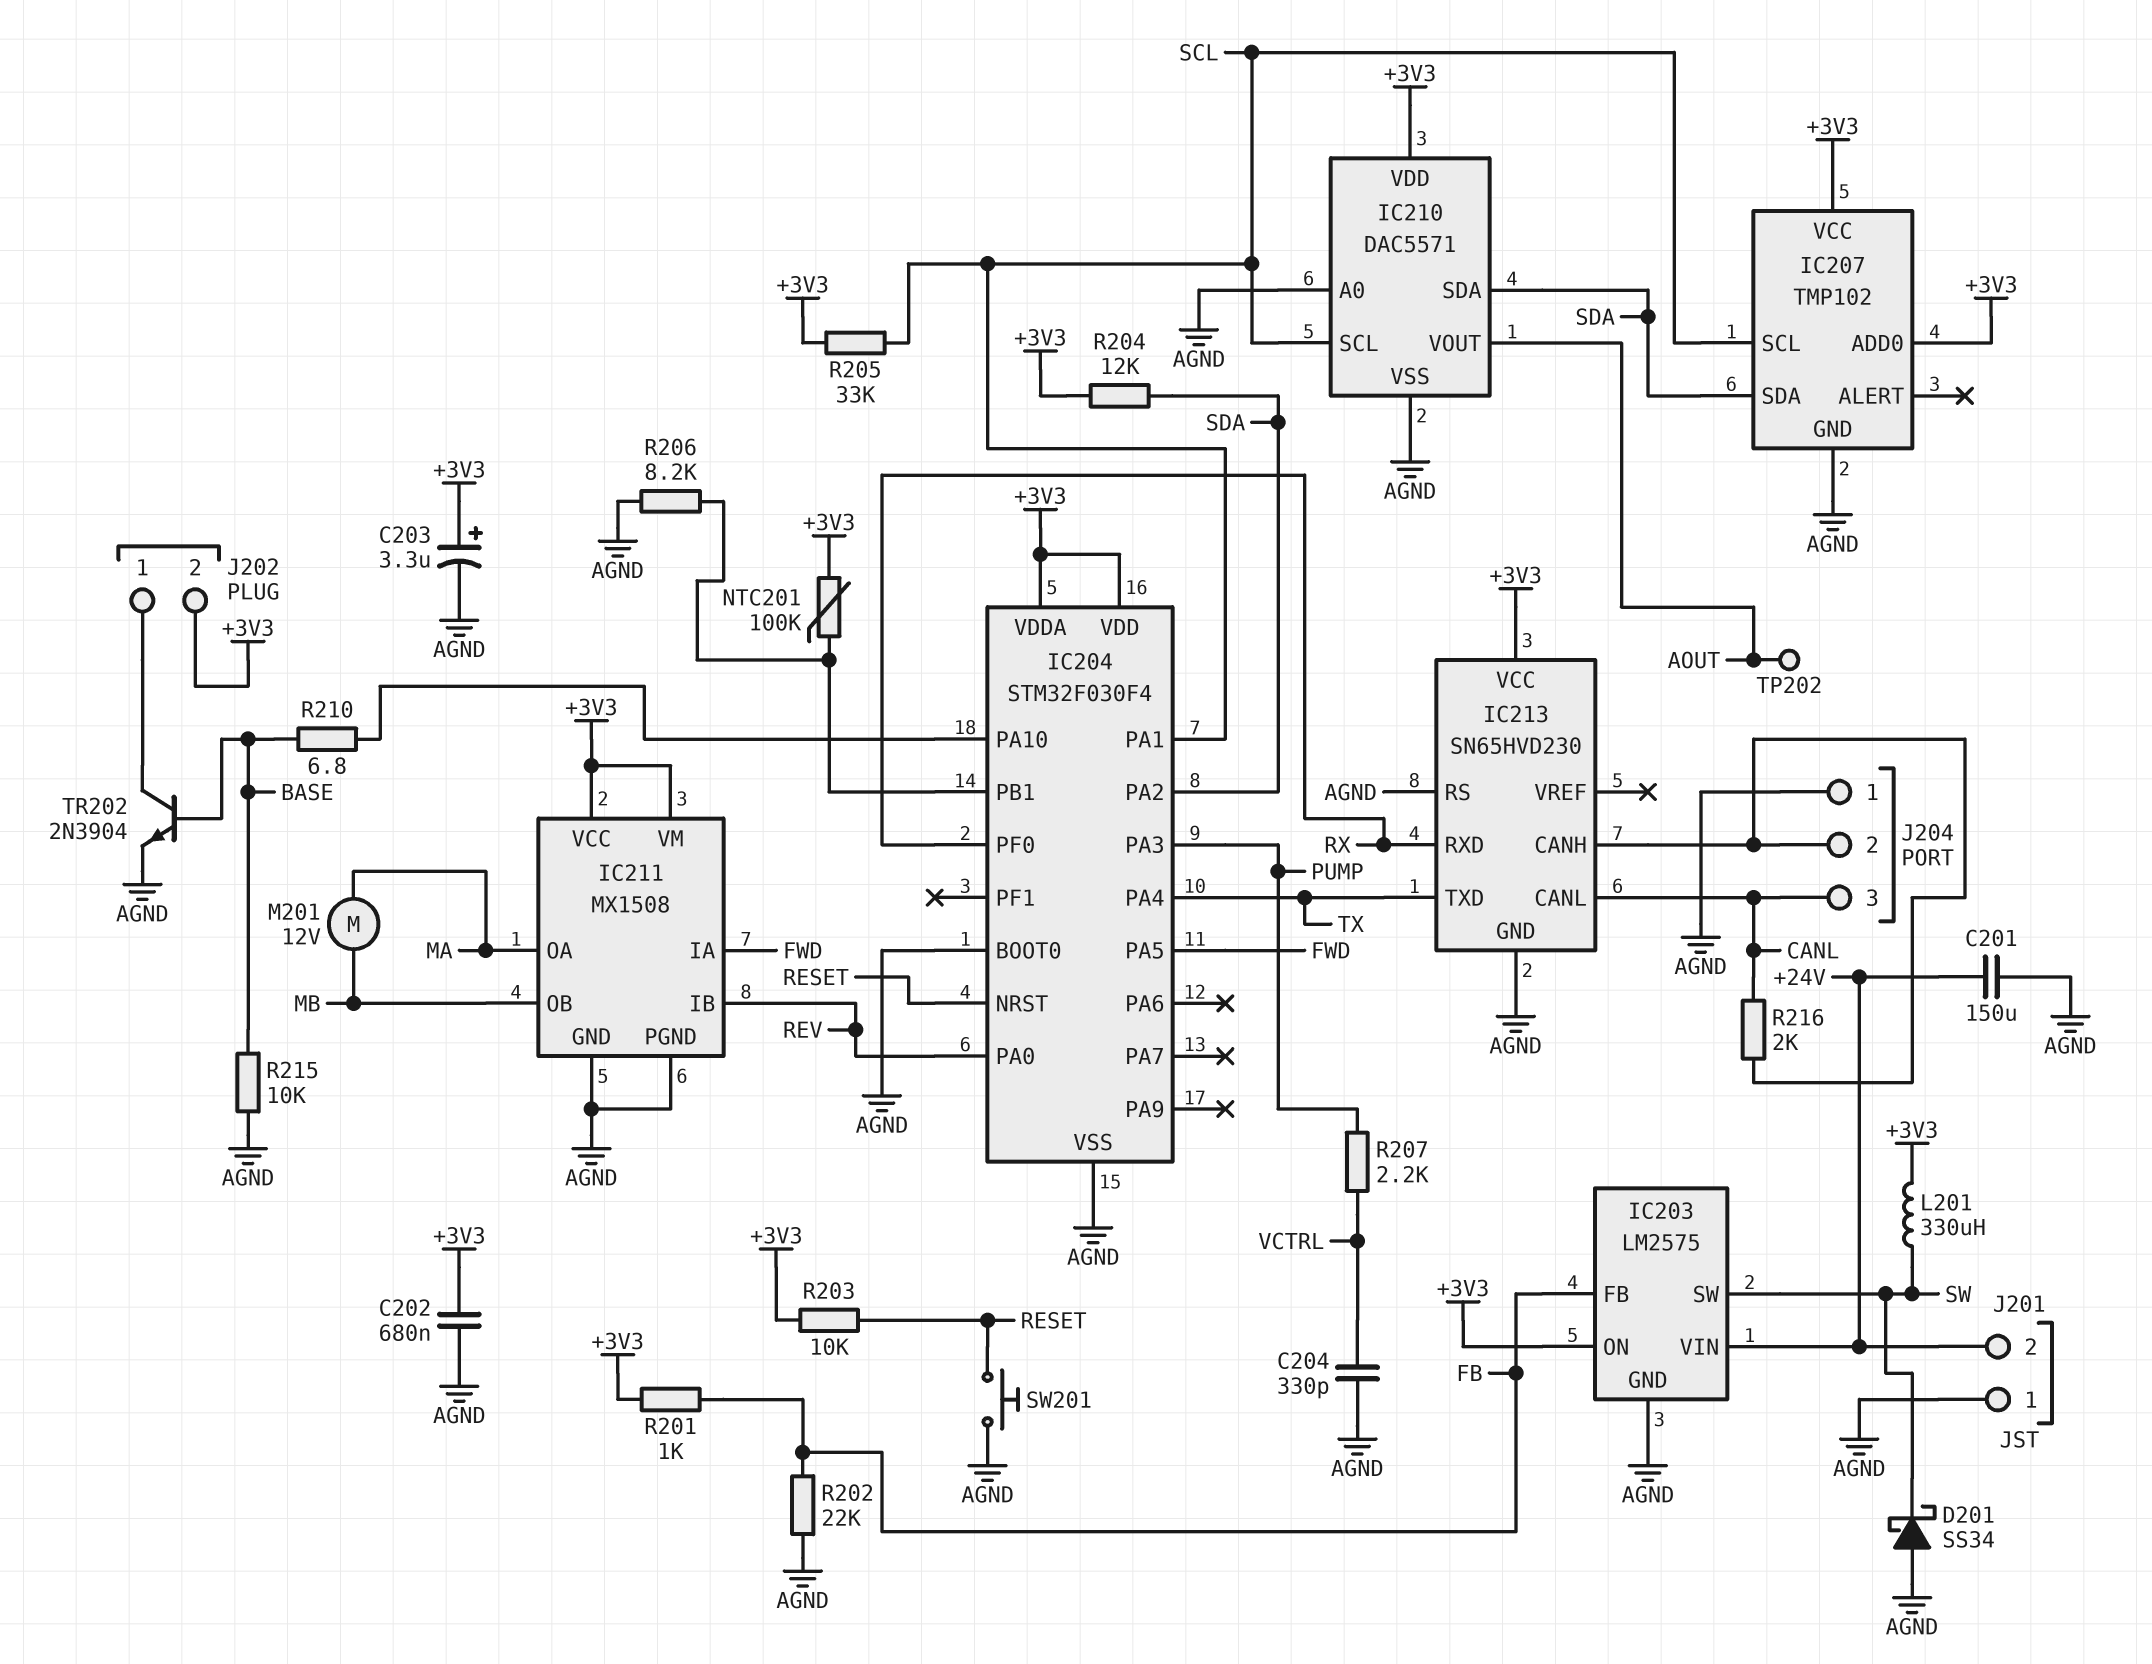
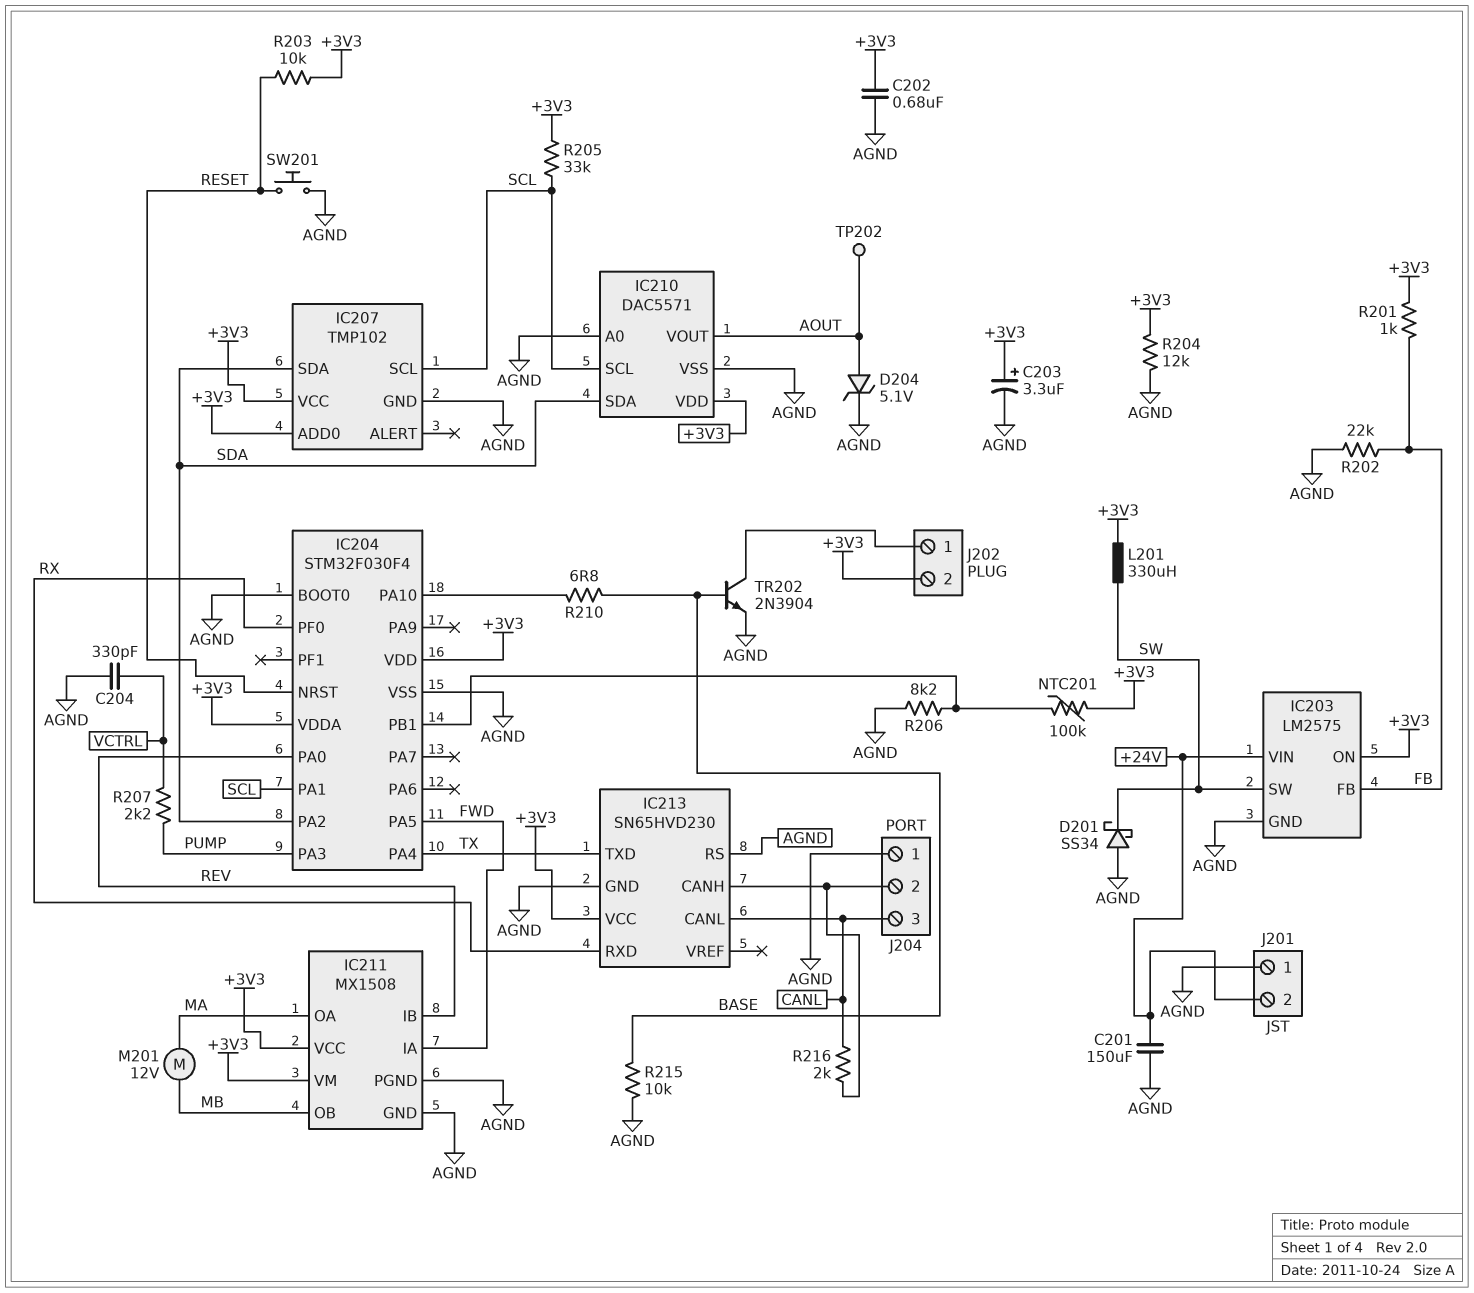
D204: none -> zener 5.1V (A AOUT, K AGND)
R204: 12k (+3V3, SDA) -> 12k (+3V3, AGND)

